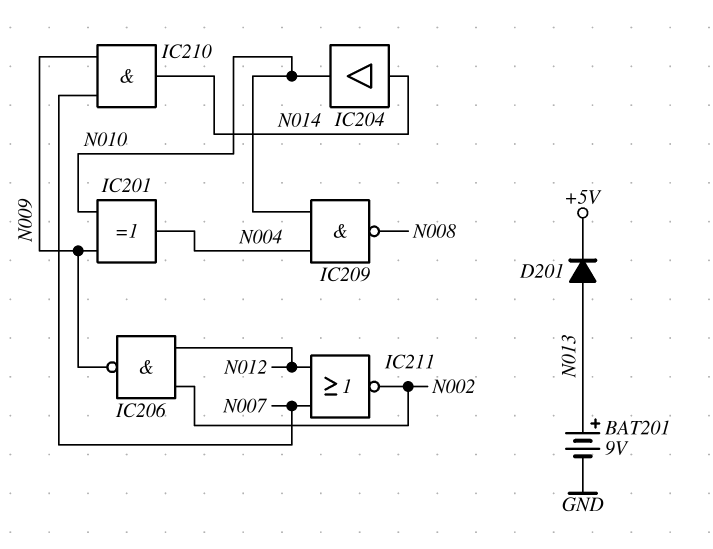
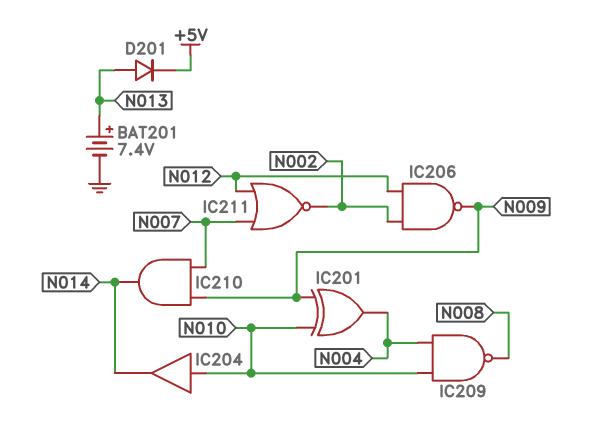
BAT201: 9V (plus N013, minus GND) -> 7.4V (plus N013, minus GND)
IC204: buffer (in N014, out N010) -> buffer (in N010, out N014)

